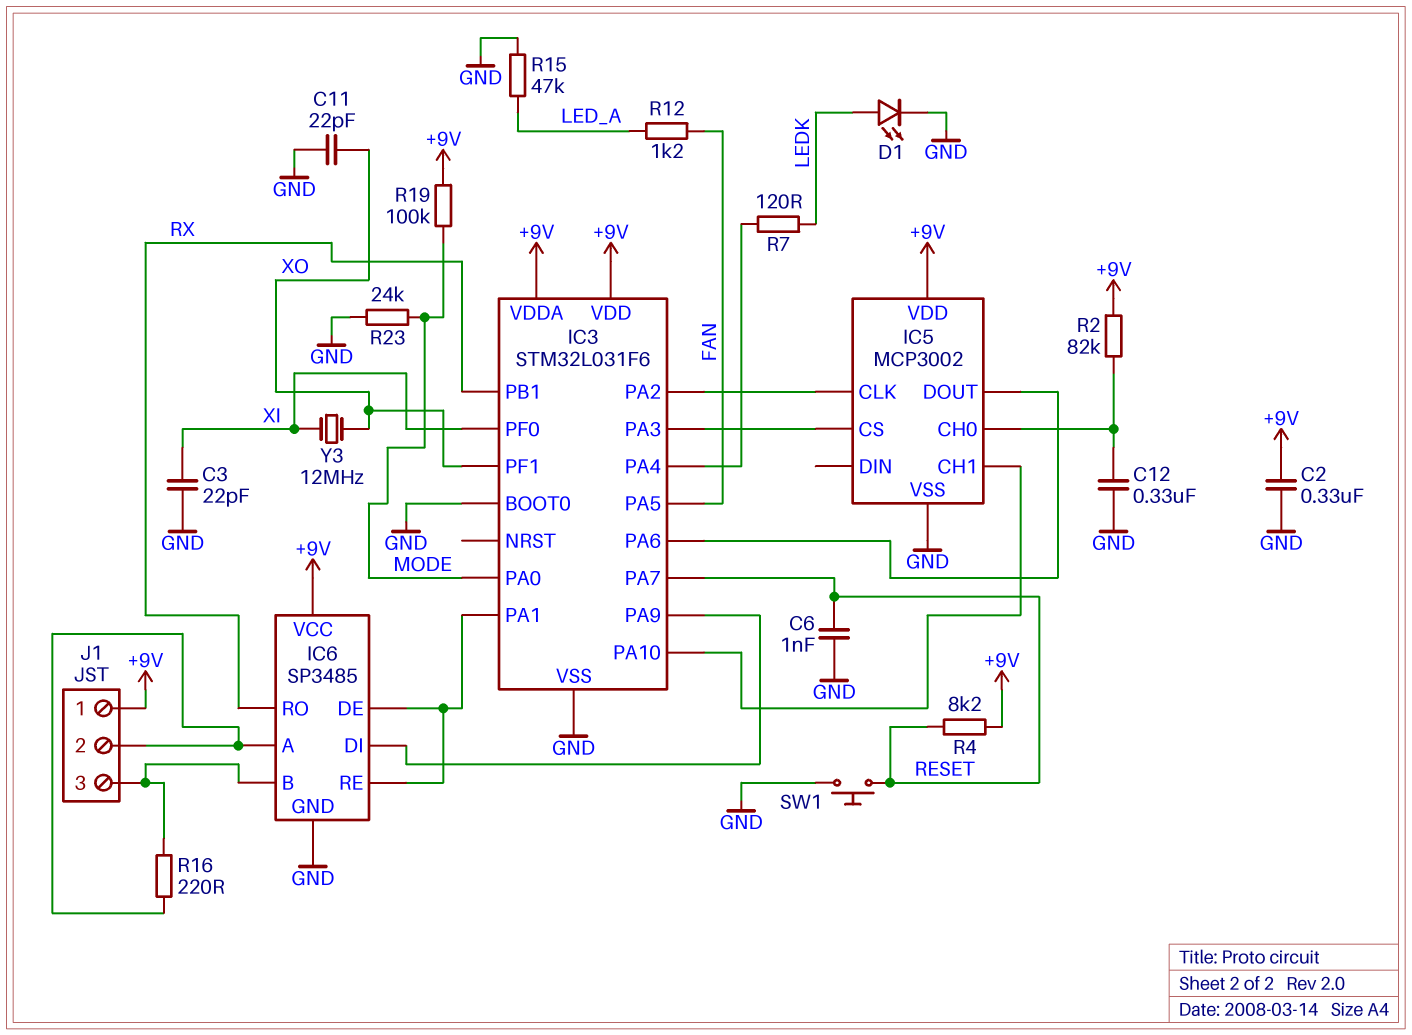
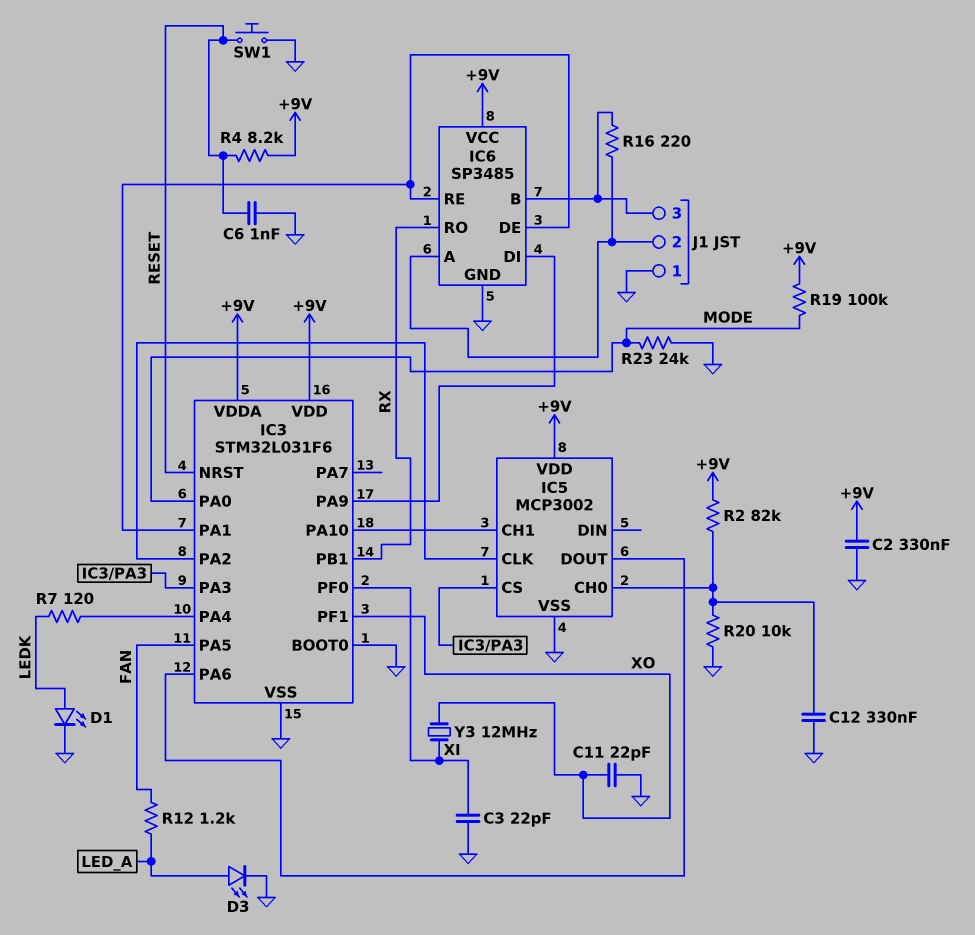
D3: none -> LED (A LED_A, K GND)
IC3 pin NRST: none -> RESET
IC3 pin PA7: RESET -> none
J1 pin 1: +9V -> GND
R15: 47k (GND, LED_A) -> none
R20: none -> 10k (GND, IC5/CH0)

